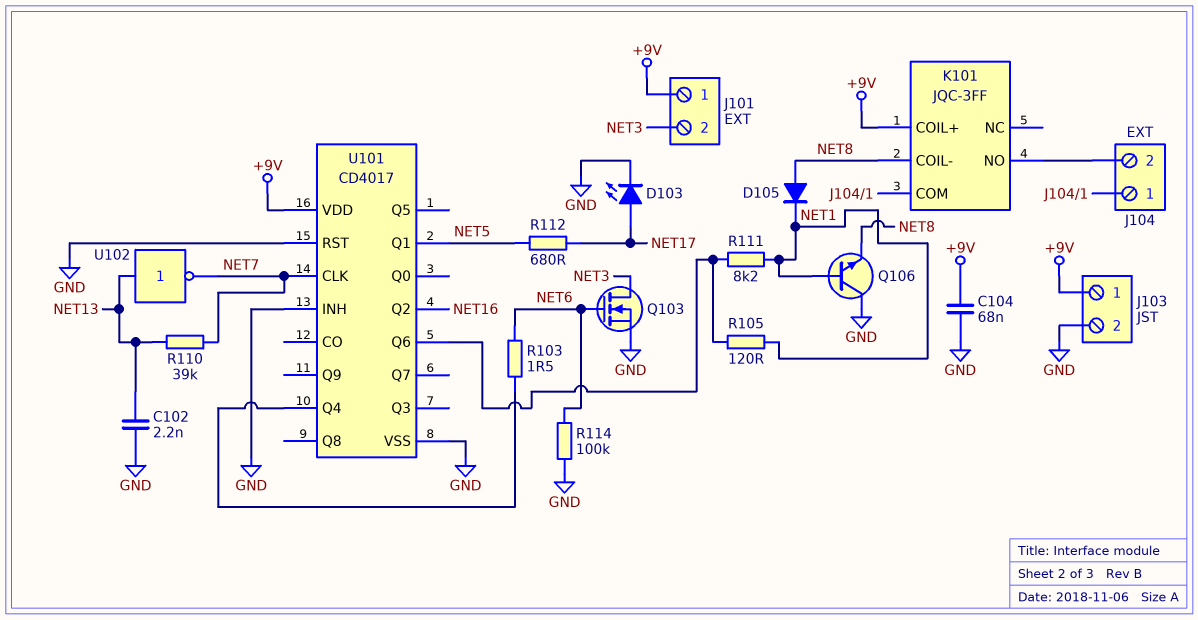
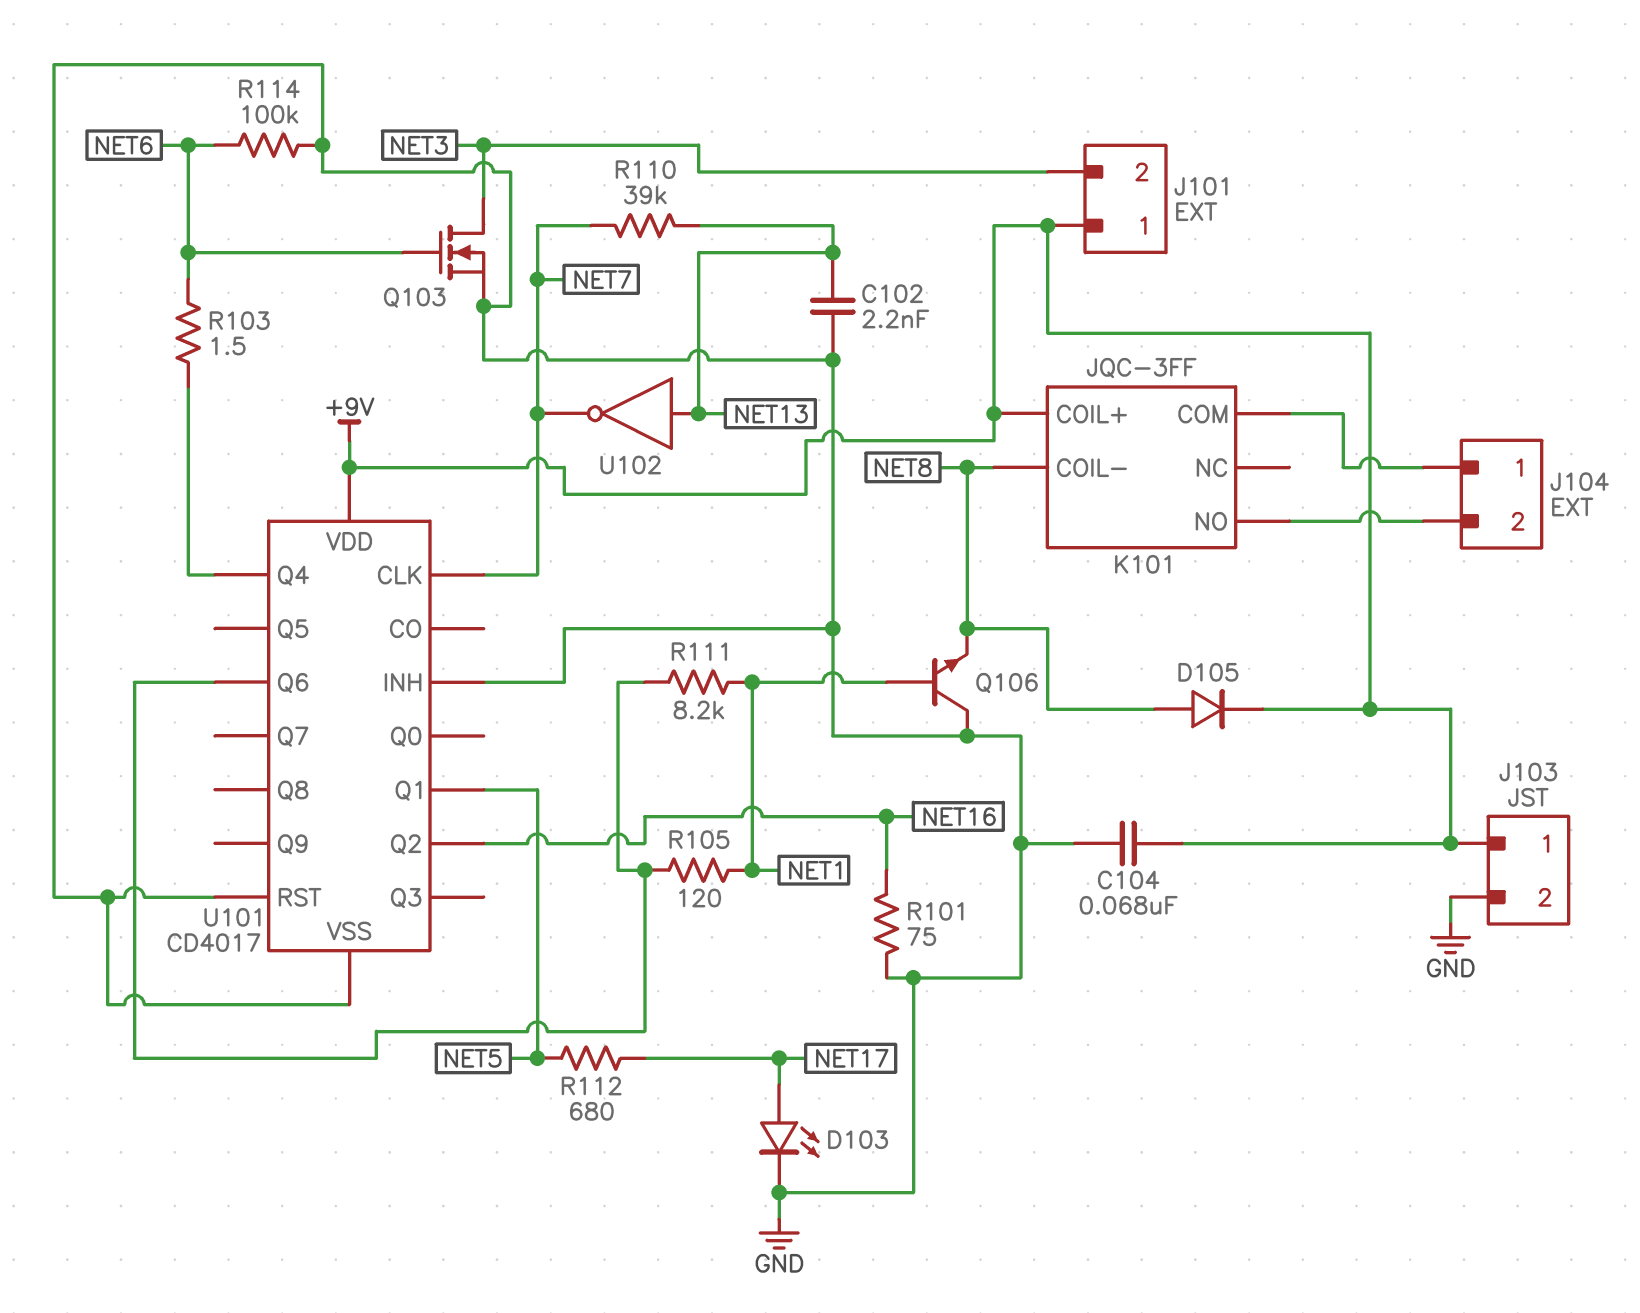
D105: diode (A NET8, K NET1) -> diode (A NET8, K +9V)
R101: none -> 75 (GND, NET16)

